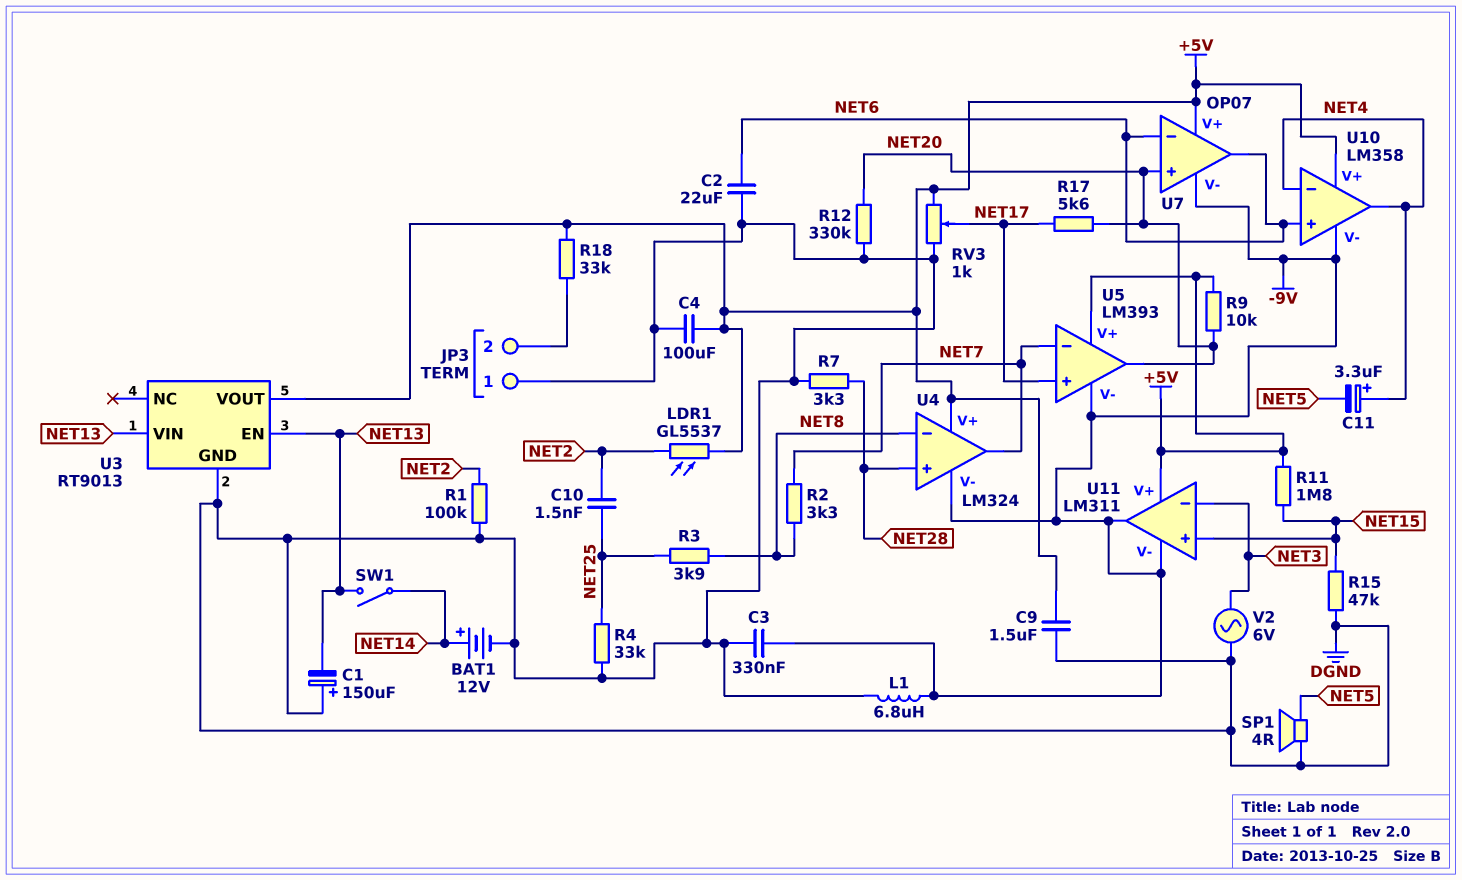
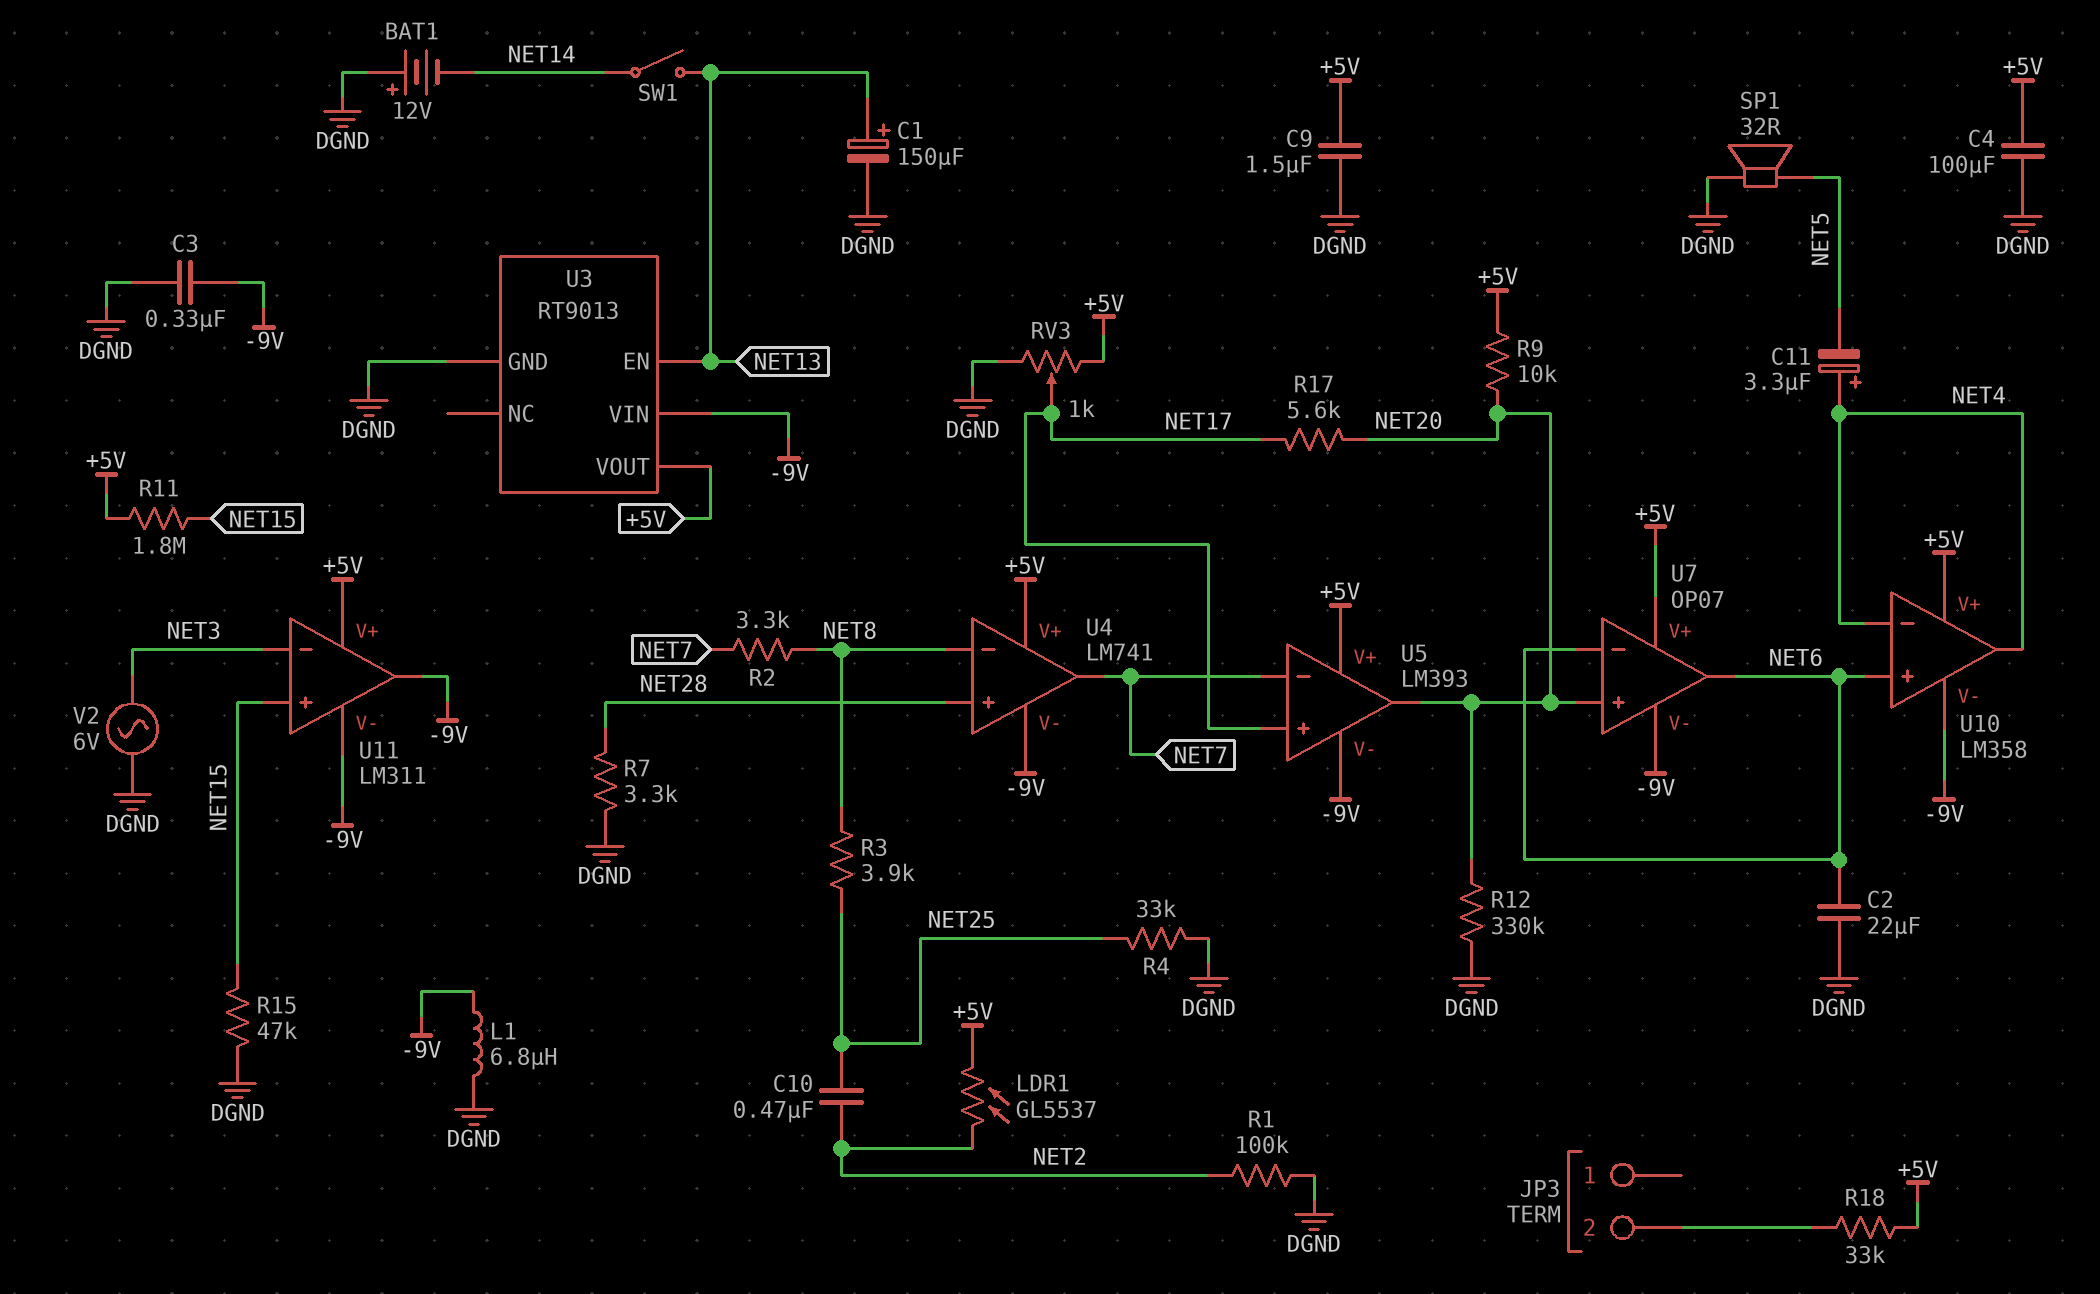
BAT1: 12V (plus NET14, minus DGND) -> 12V (plus DGND, minus NET14)
C1: 150uF (plus DGND, minus NET13) -> 150uF (plus NET13, minus DGND)
C10: 1.5nF (NET2, NET25) -> 470nF (NET2, NET25)
JP3 pin 1: DGND -> none
SP1: speaker 4R (DGND, NET5) -> speaker 32R (DGND, NET5)
U3 pin VIN: NET13 -> -9V
U4: LM324 -> LM741

